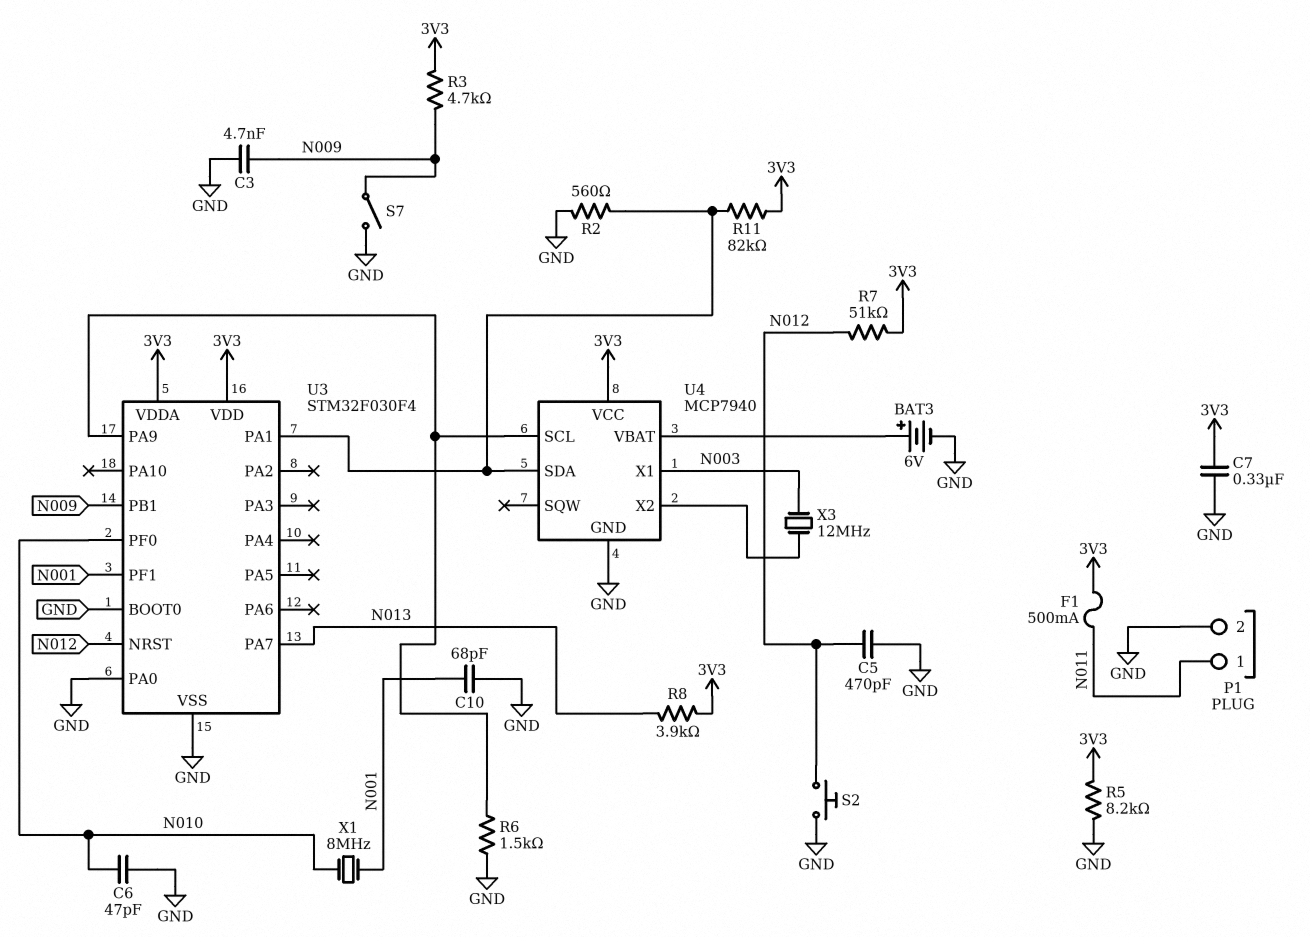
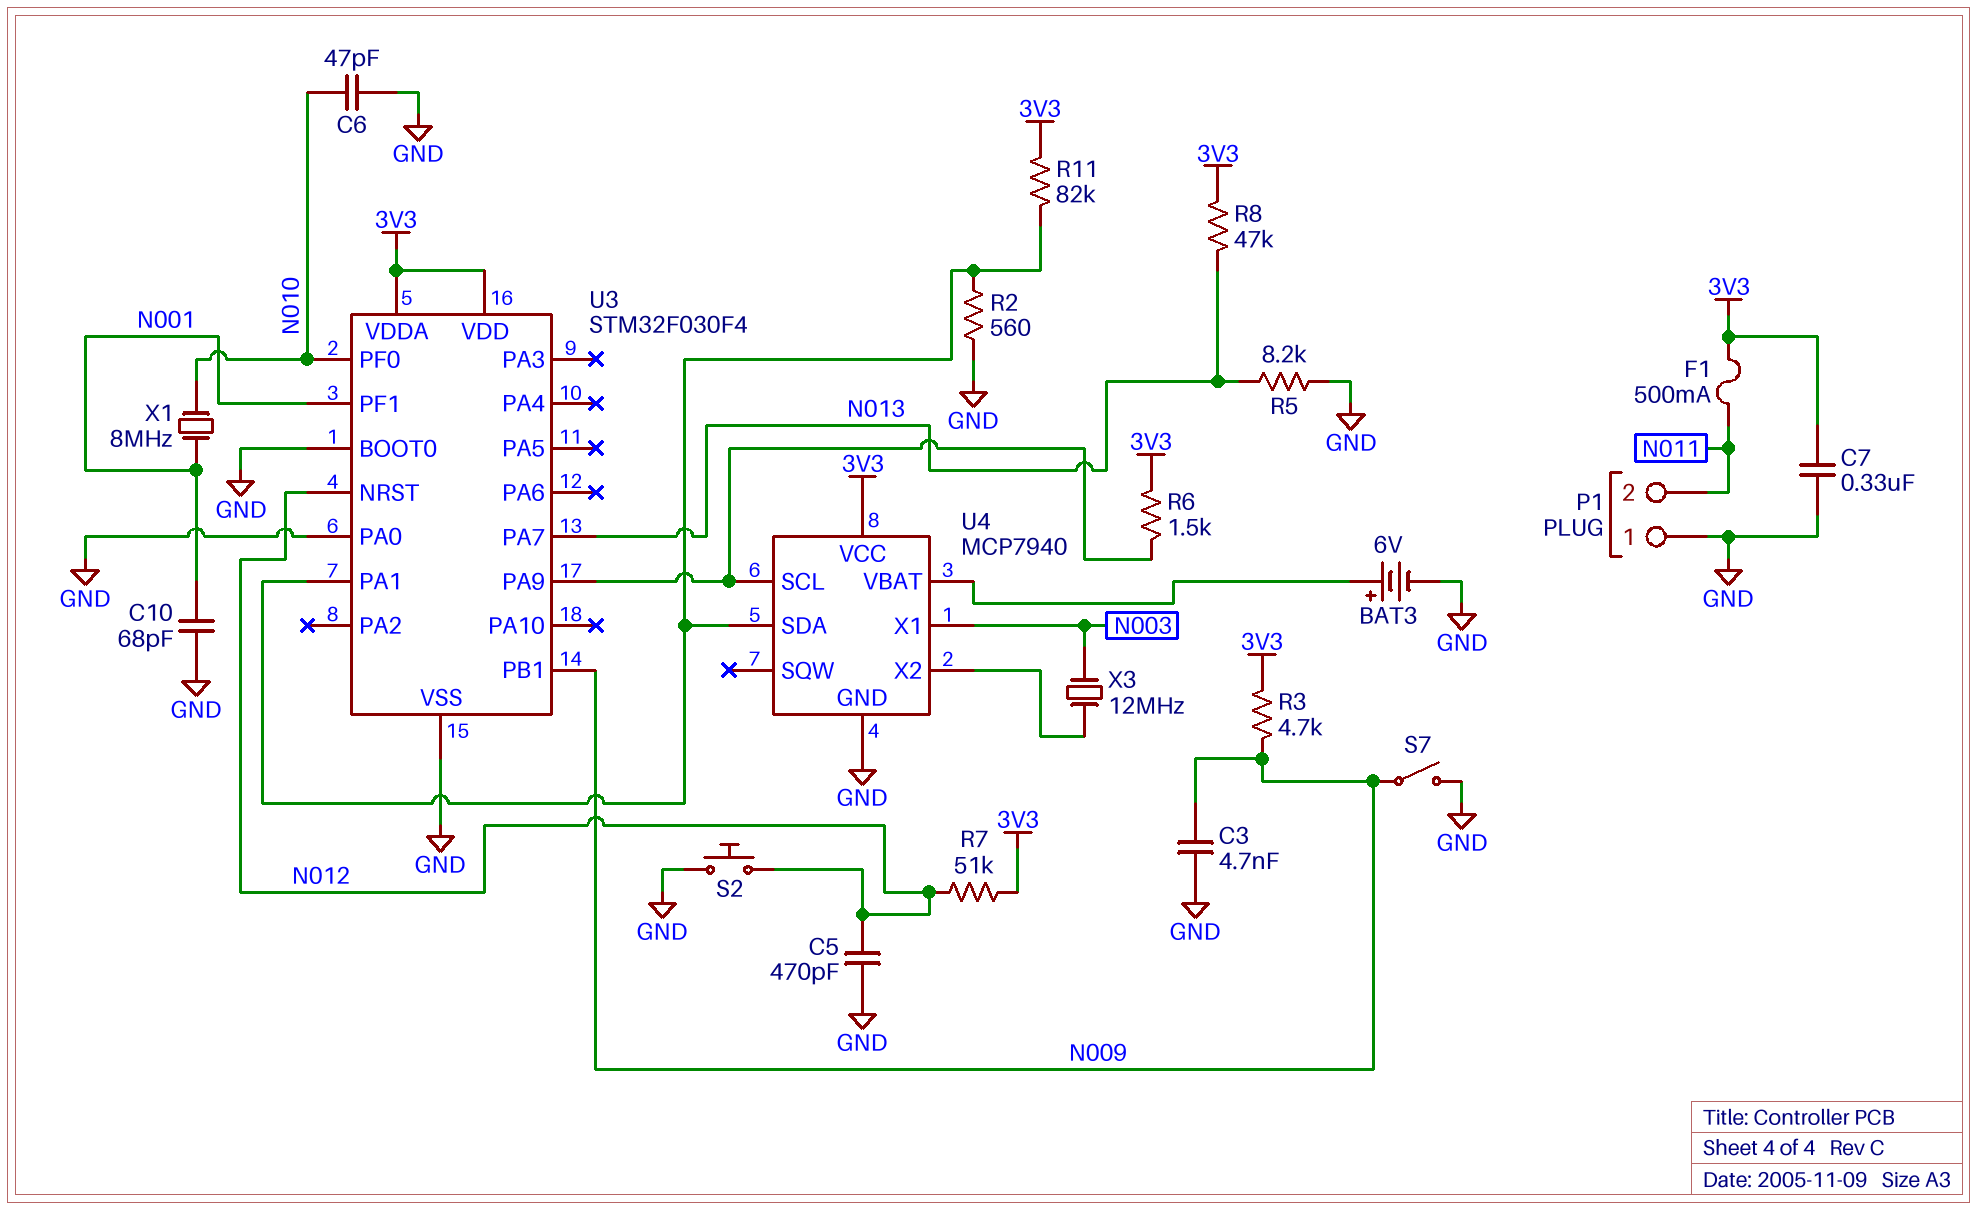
P1 pin 1: N011 -> GND
P1 pin 2: GND -> N011
R5: 8.2k (3V3, GND) -> 8.2k (GND, N013)
R6: 1.5k (GND, U3/PA9) -> 1.5k (3V3, U3/PA9)
R8: 3.9k (3V3, N013) -> 47k (3V3, N013)

